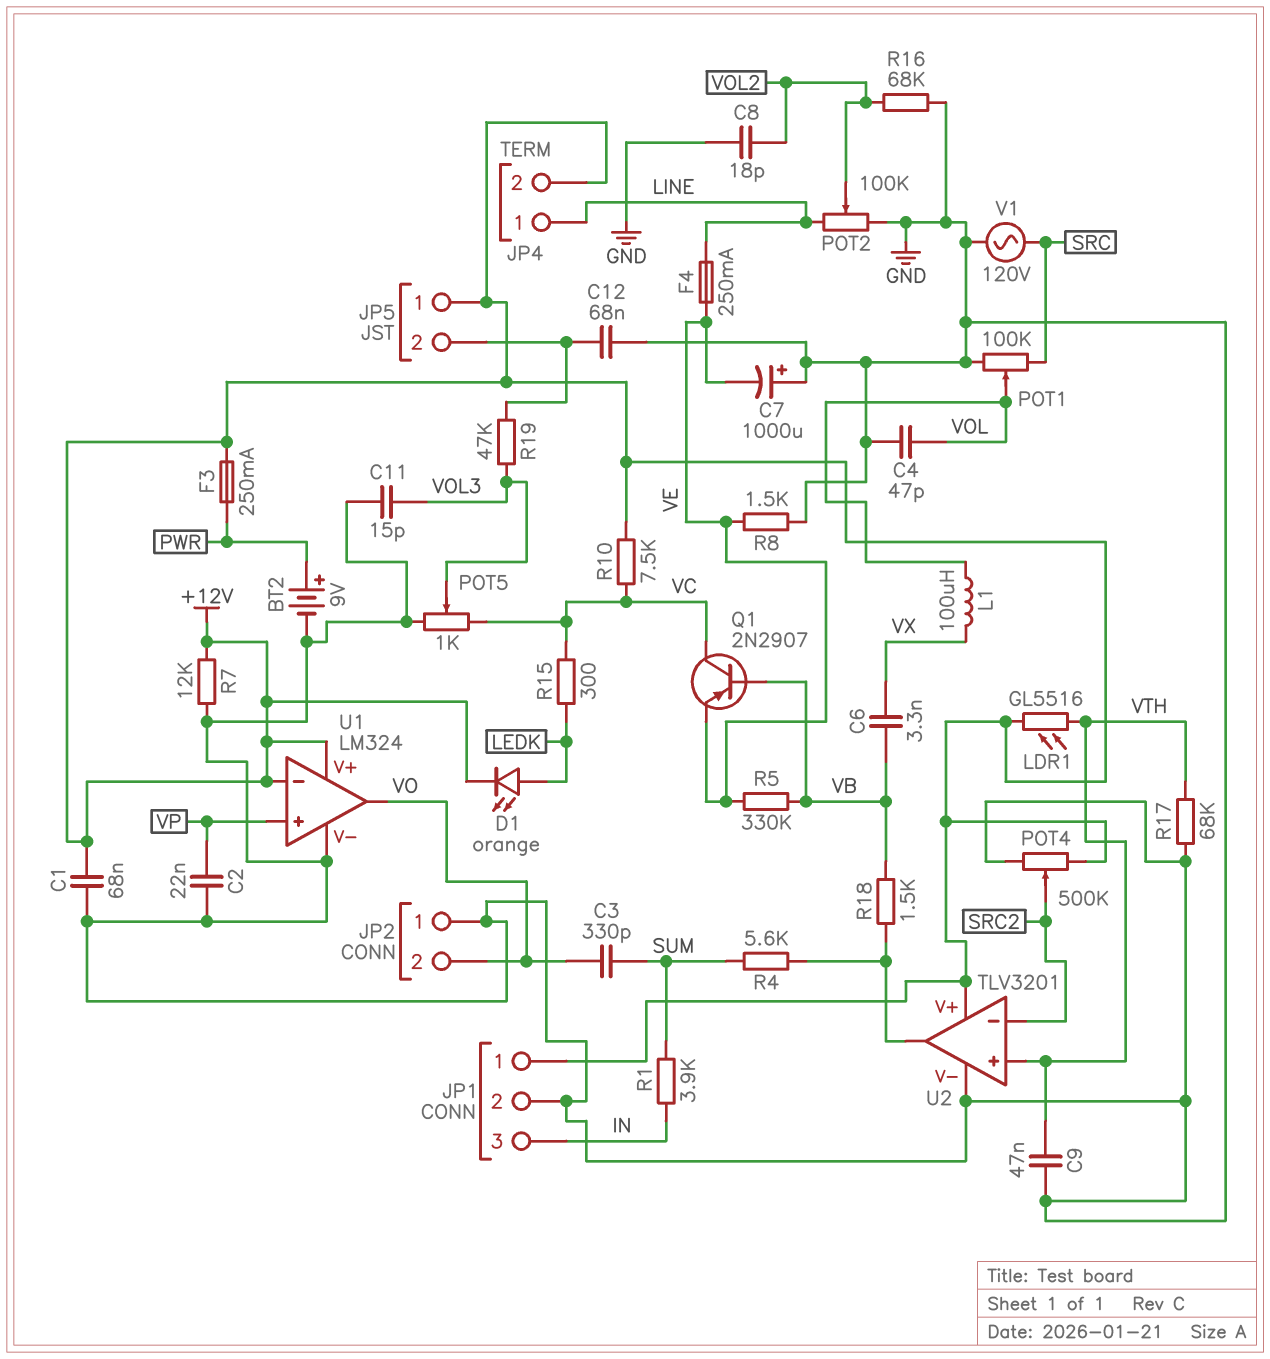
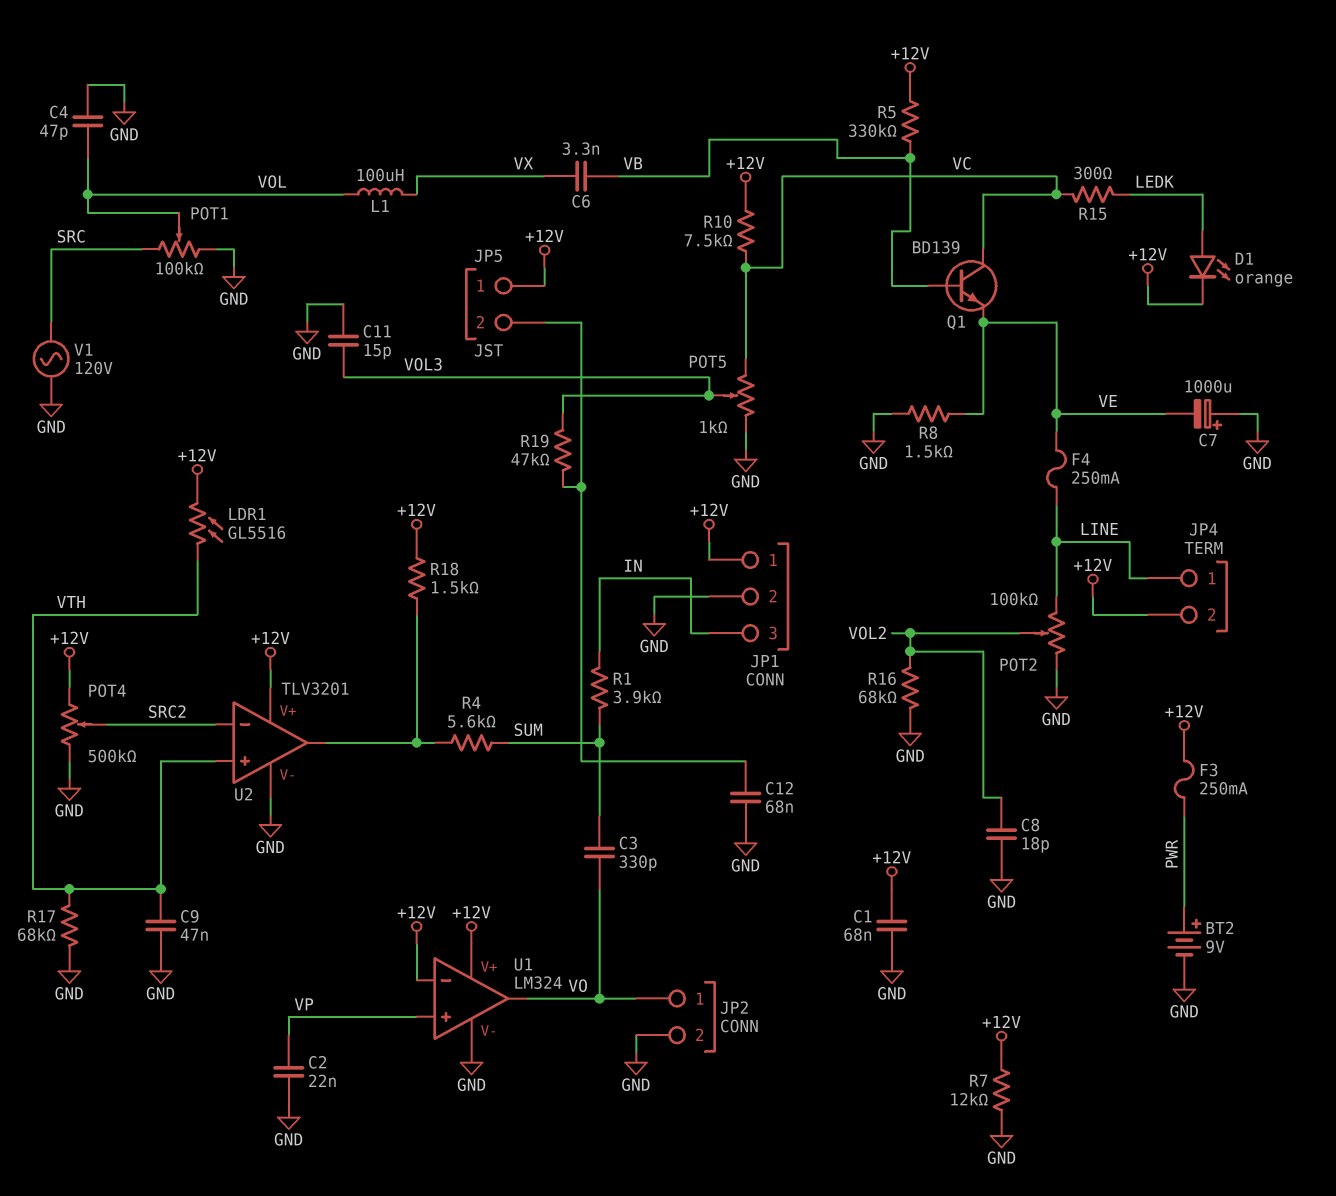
JP2 pin 1: GND -> VO
JP2 pin 2: VO -> GND
Q1: PNP 2N2907 (B VB, C VC, E VE) -> NPN BD139 (B VB, C VC, E VE)
R5: 330k (VB, VE) -> 330k (+12V, VB)
R18: 1.5k (U2/out, VB) -> 1.5k (+12V, U2/out)

